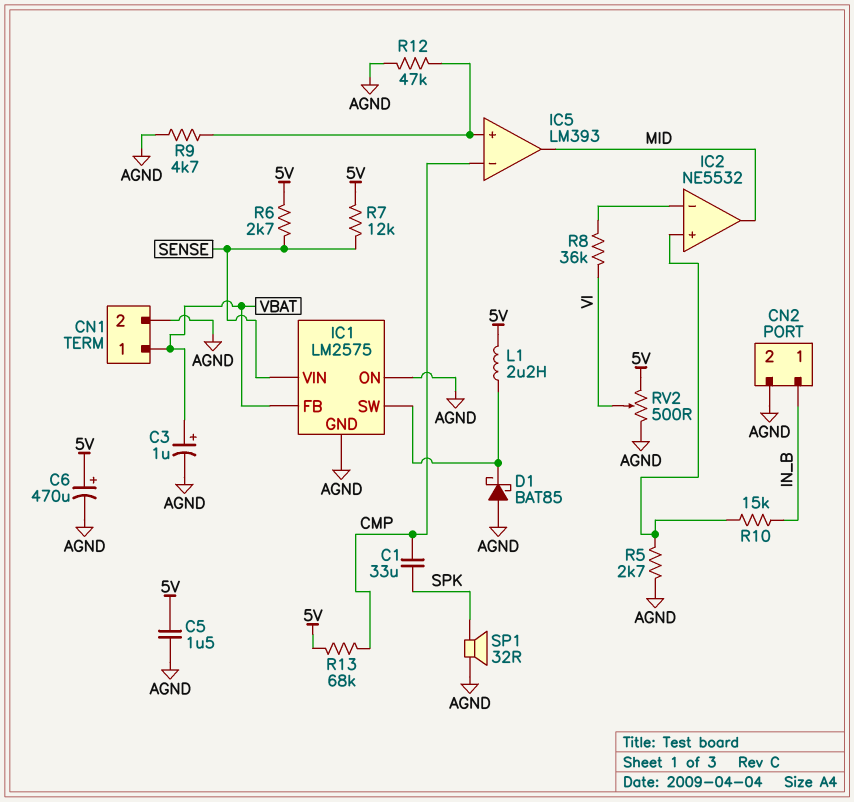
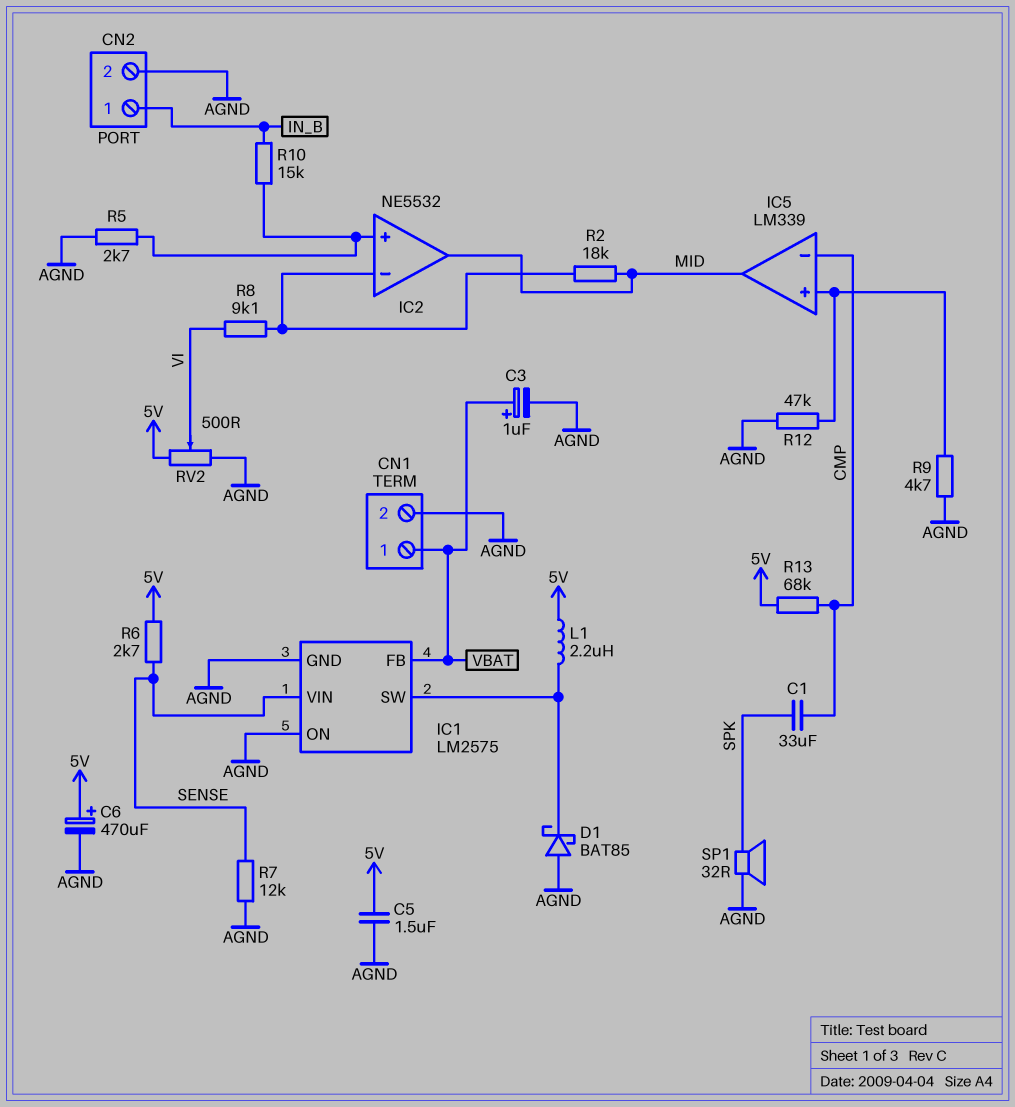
IC5: LM393 -> LM339
R2: none -> 18k (IC2/in-, MID)
R7: 12k (5V, SENSE) -> 12k (AGND, SENSE)
R8: 36k (IC2/in-, VI) -> 9.1k (IC2/in-, VI)

